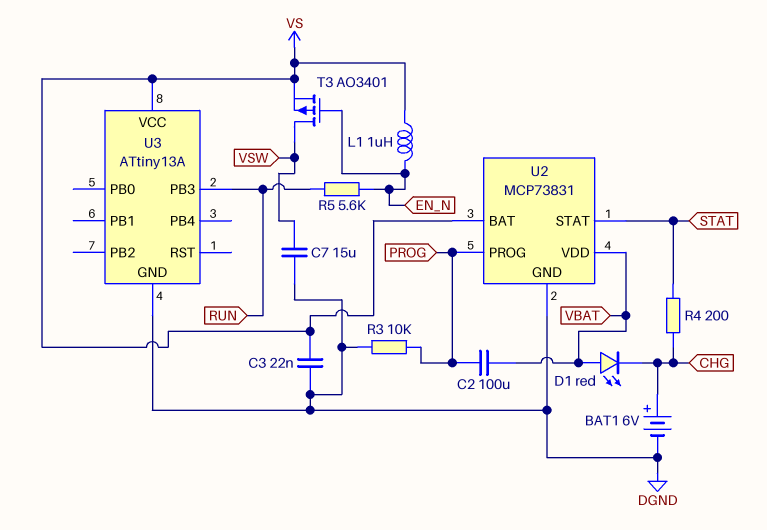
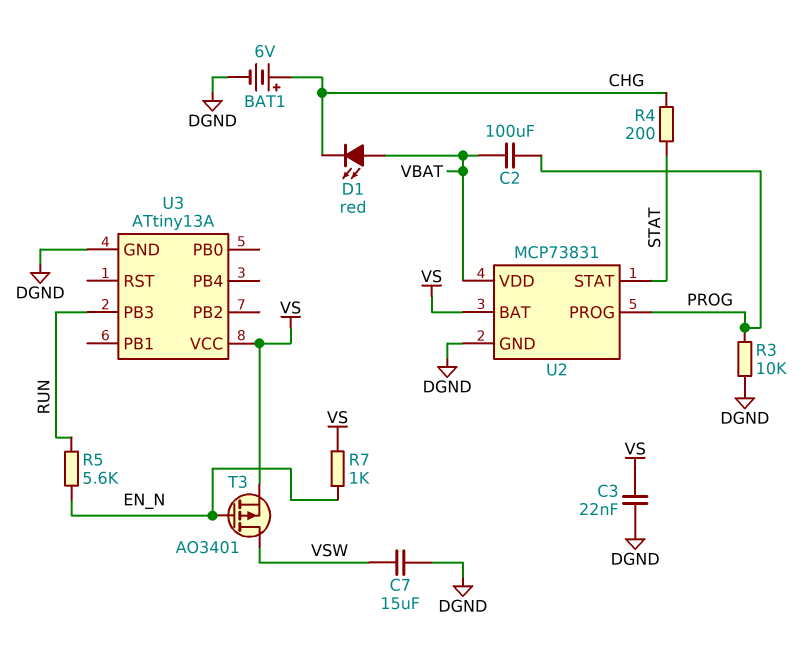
L1: 1uH (EN_N, VS) -> none
R7: none -> 1k (EN_N, VS)

